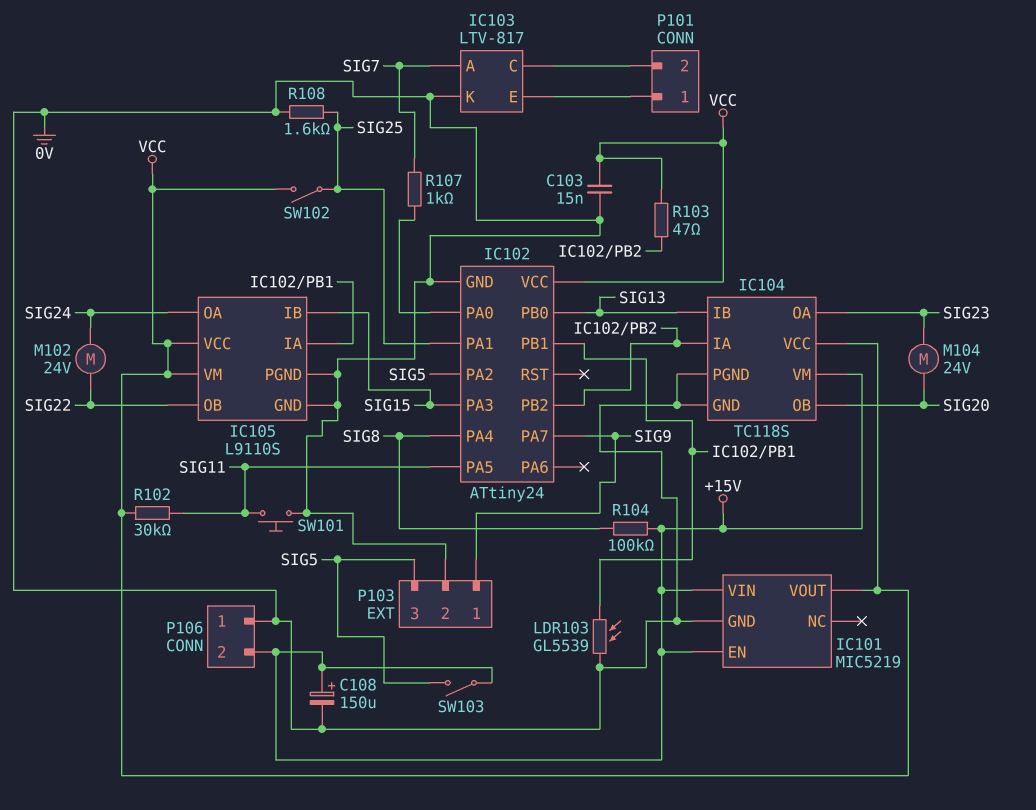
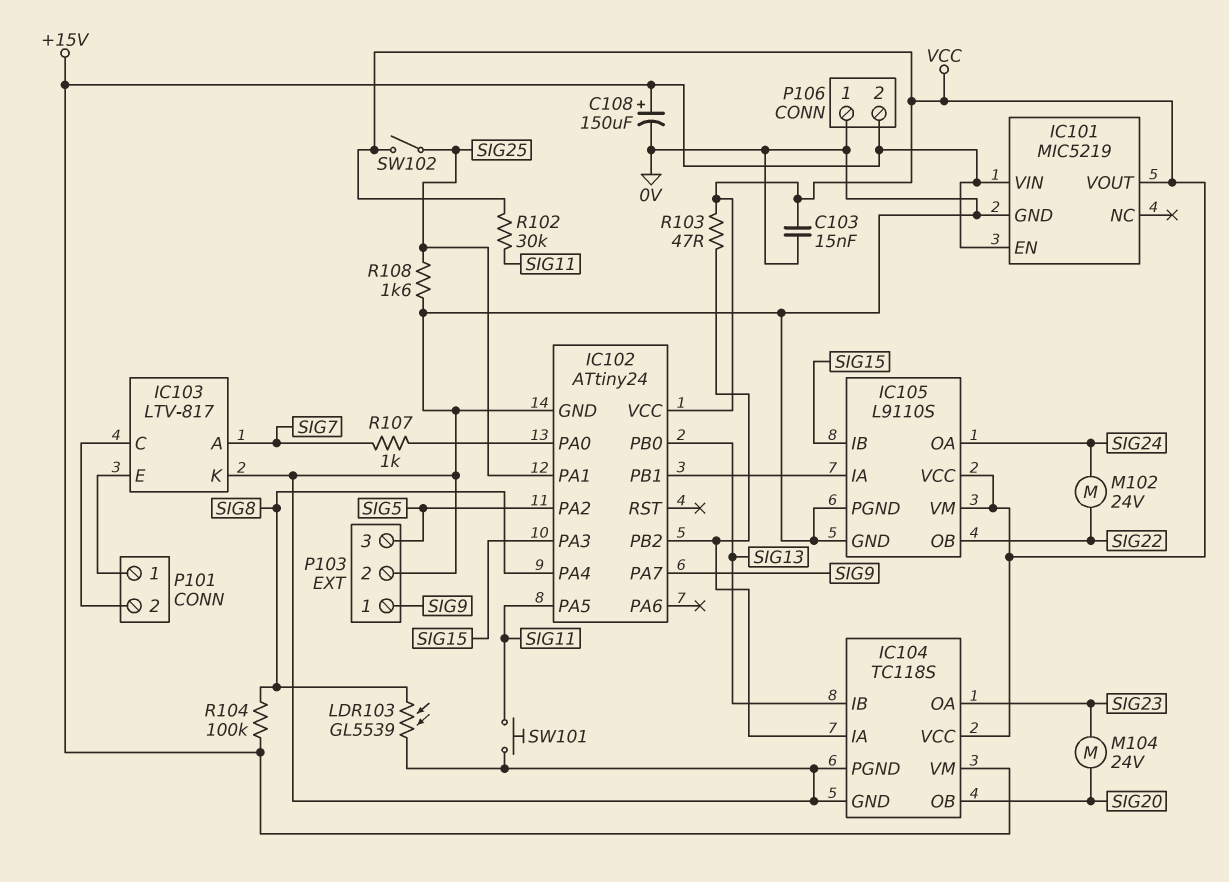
LDR103: GL5539 (0V, IC102/PB1) -> GL5539 (0V, SIG8)
SW103: switch (+15V, SIG5) -> none

